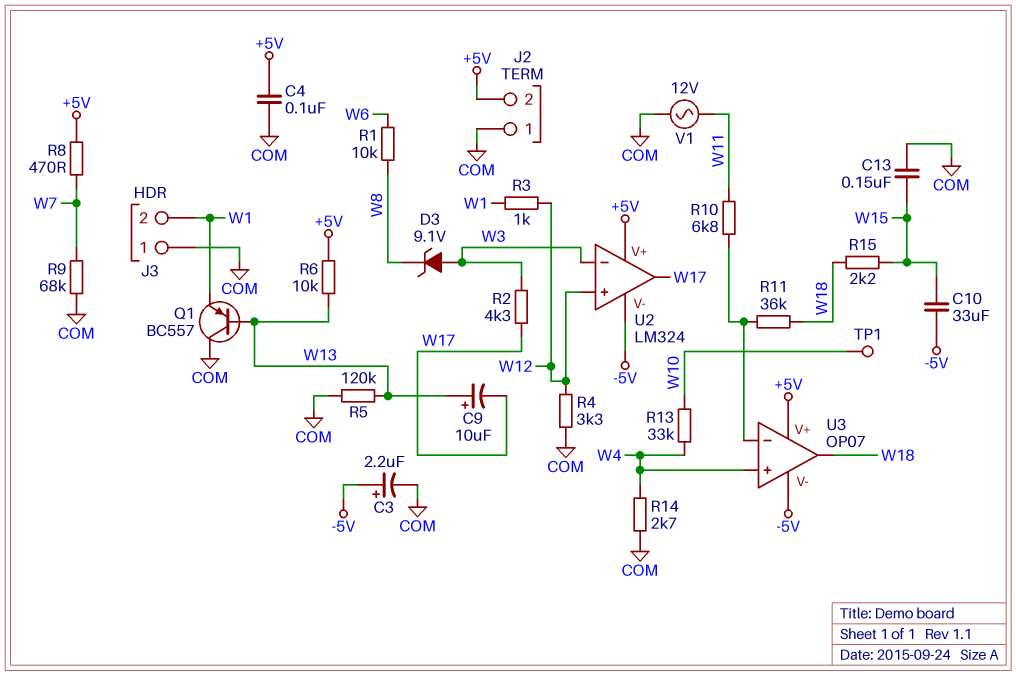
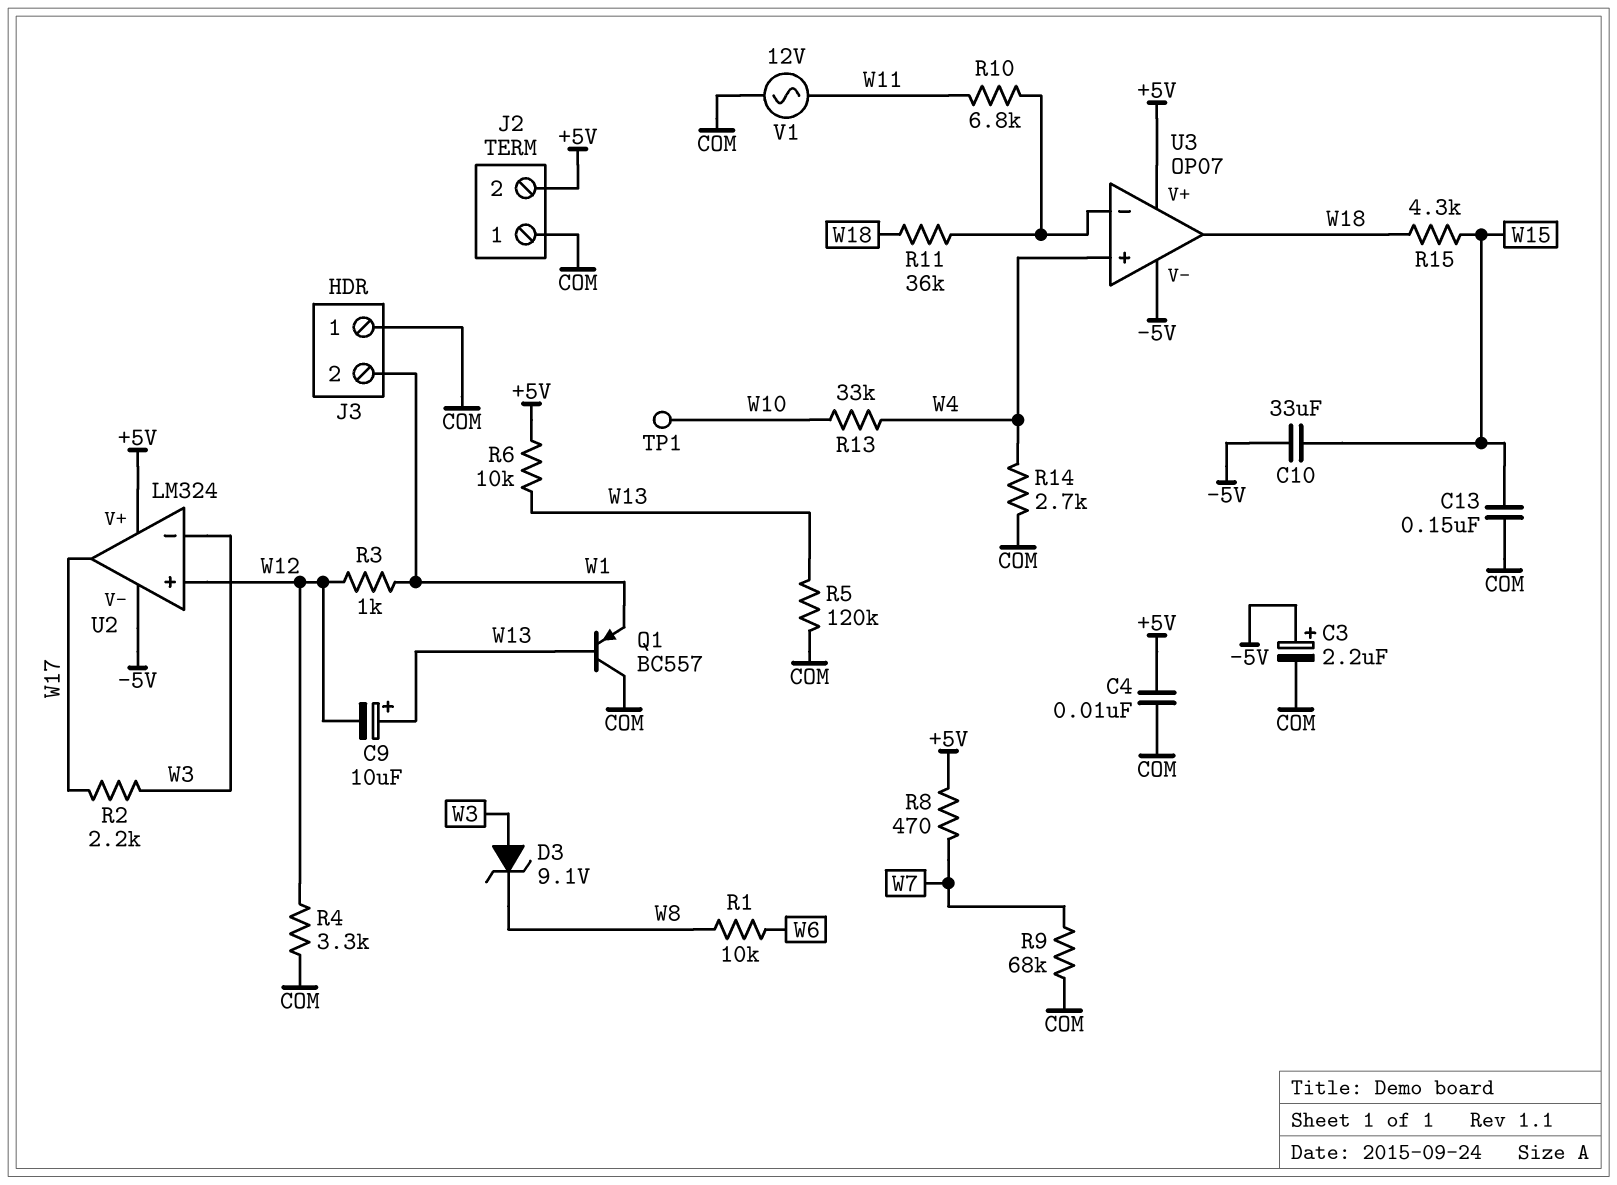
C4: 100nF (+5V, COM) -> 10nF (+5V, COM)
C9: 10uF (plus W13, minus W17) -> 10uF (plus W13, minus W12)
R2: 4.3k (W3, W17) -> 2.2k (W3, W17)
R15: 2.2k (W15, W18) -> 4.3k (W15, W18)

